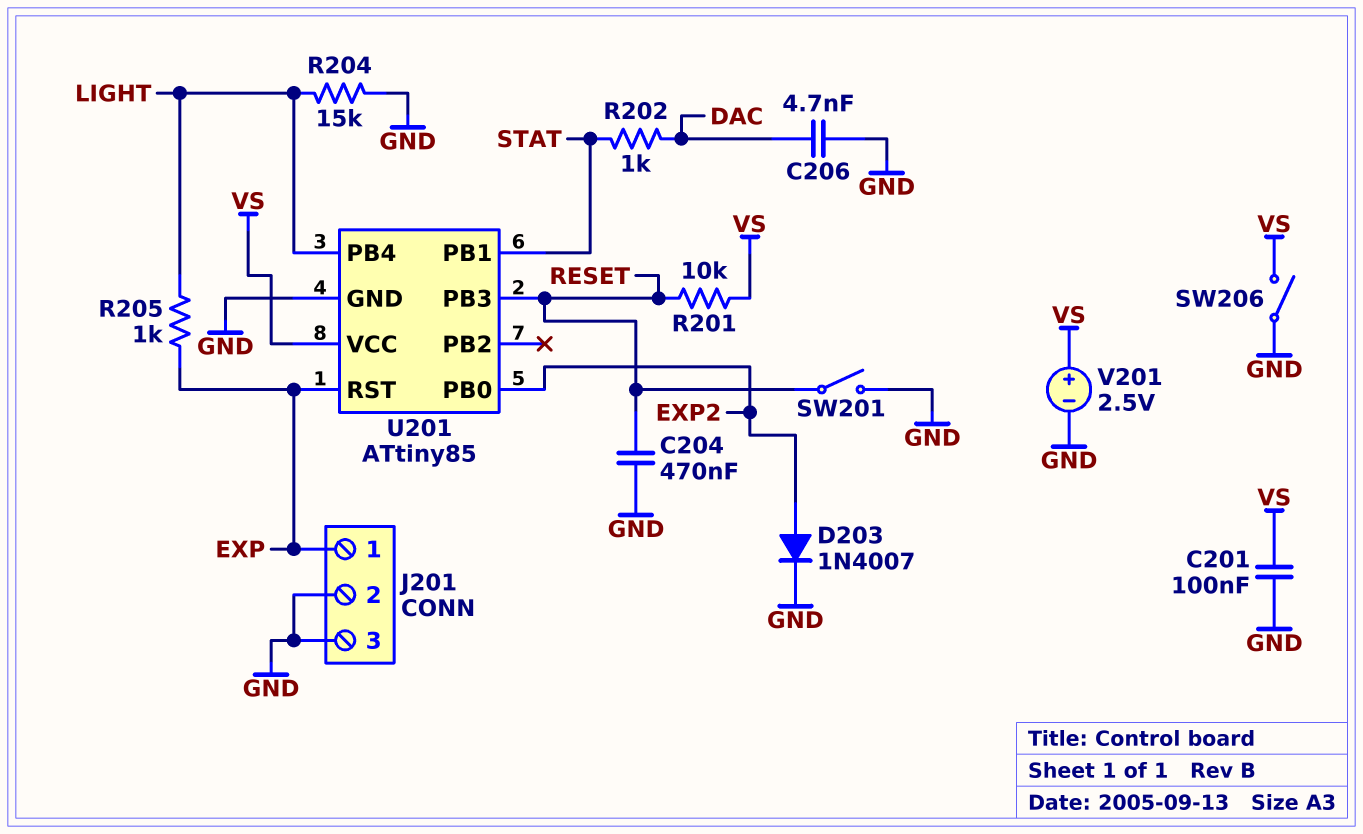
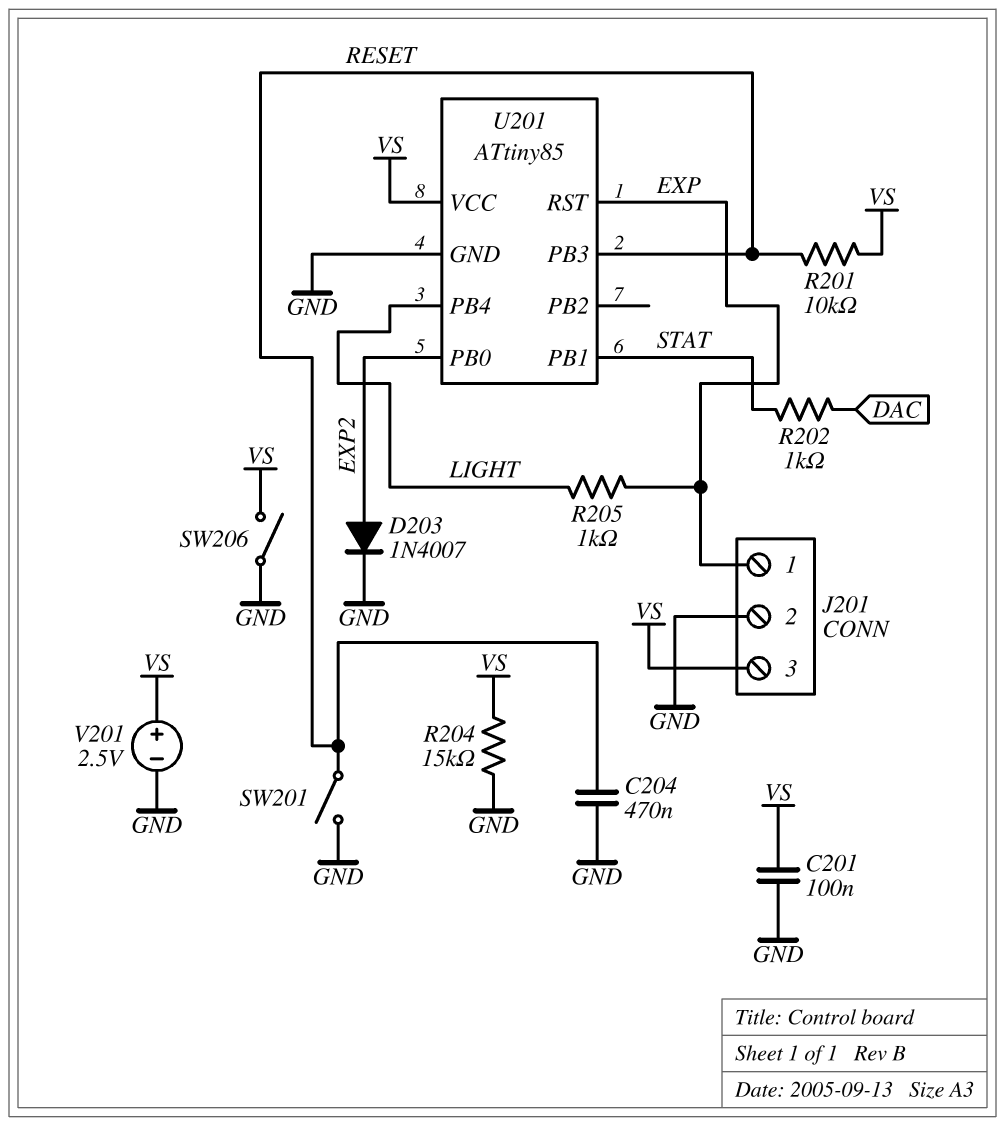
C206: 4.7nF (DAC, GND) -> none
J201 pin 3: GND -> VS
R204: 15k (GND, LIGHT) -> 15k (GND, VS)

